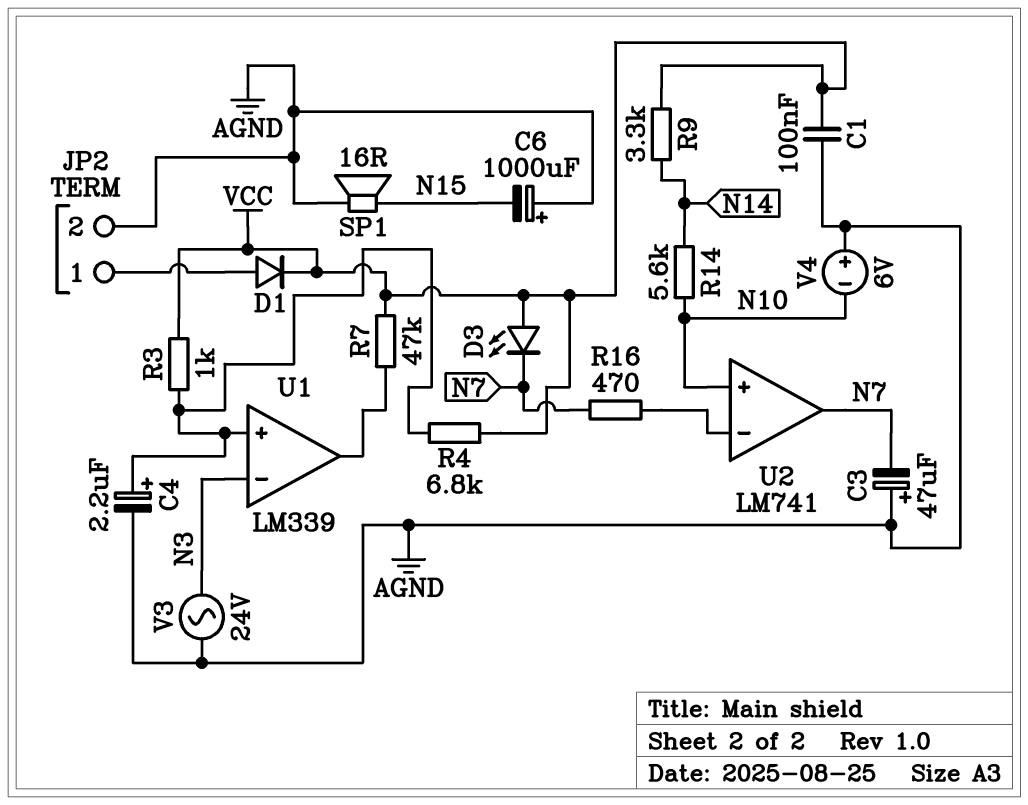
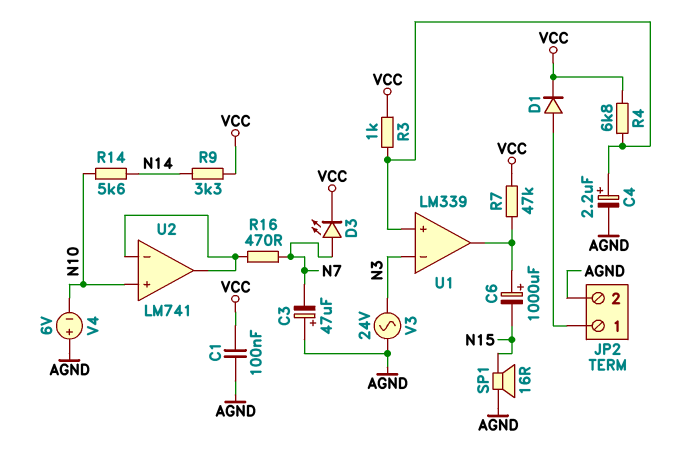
C6: 1000uF (plus AGND, minus N15) -> 1000uF (plus U1/out, minus N15)
D3: LED (A VCC, K N7) -> LED (A N7, K VCC)
U2 pin out: N7 -> U2/in-

